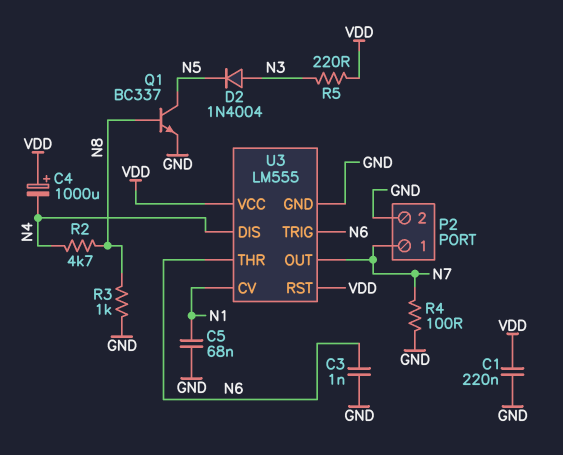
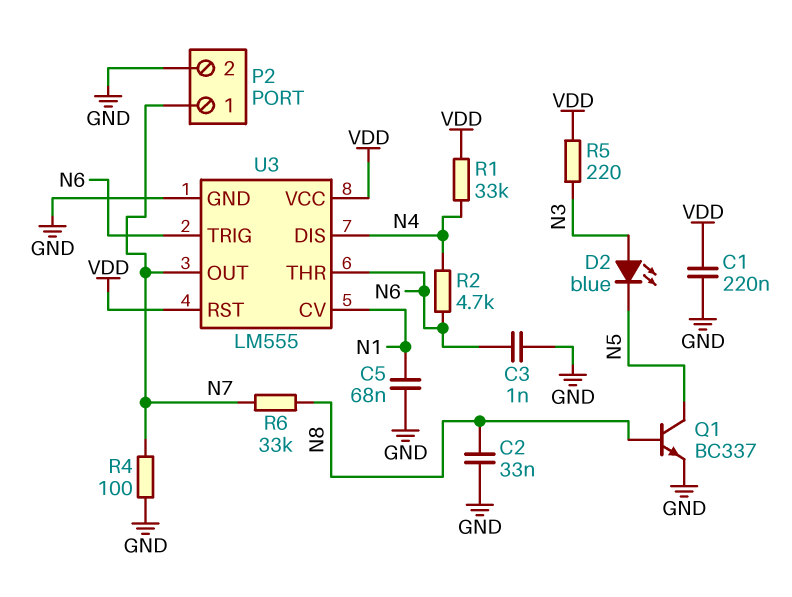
C2: none -> 33nF (GND, N8)
C4: 1000uF (plus VDD, minus N4) -> none
D2: diode 1N4004 (A N3, K N5) -> LED blue (A N3, K N5)
R1: none -> 33k (N4, VDD)
R2: 4.7k (N4, N8) -> 4.7k (N4, N6)
R3: 1k (GND, N8) -> none
R6: none -> 33k (N7, N8)

